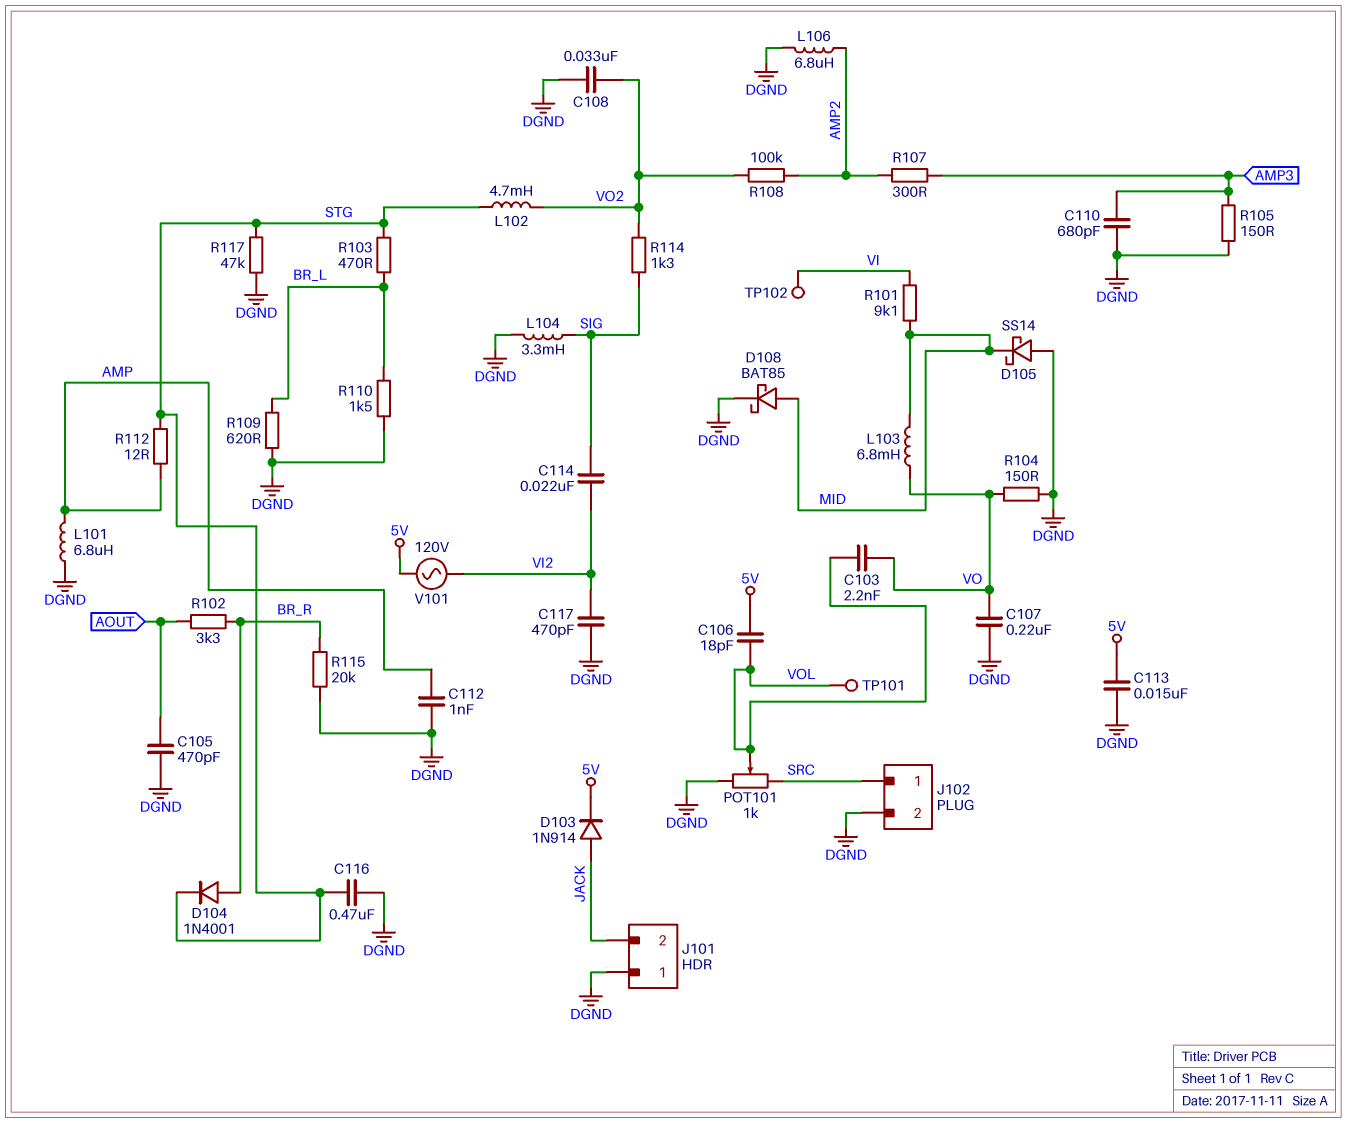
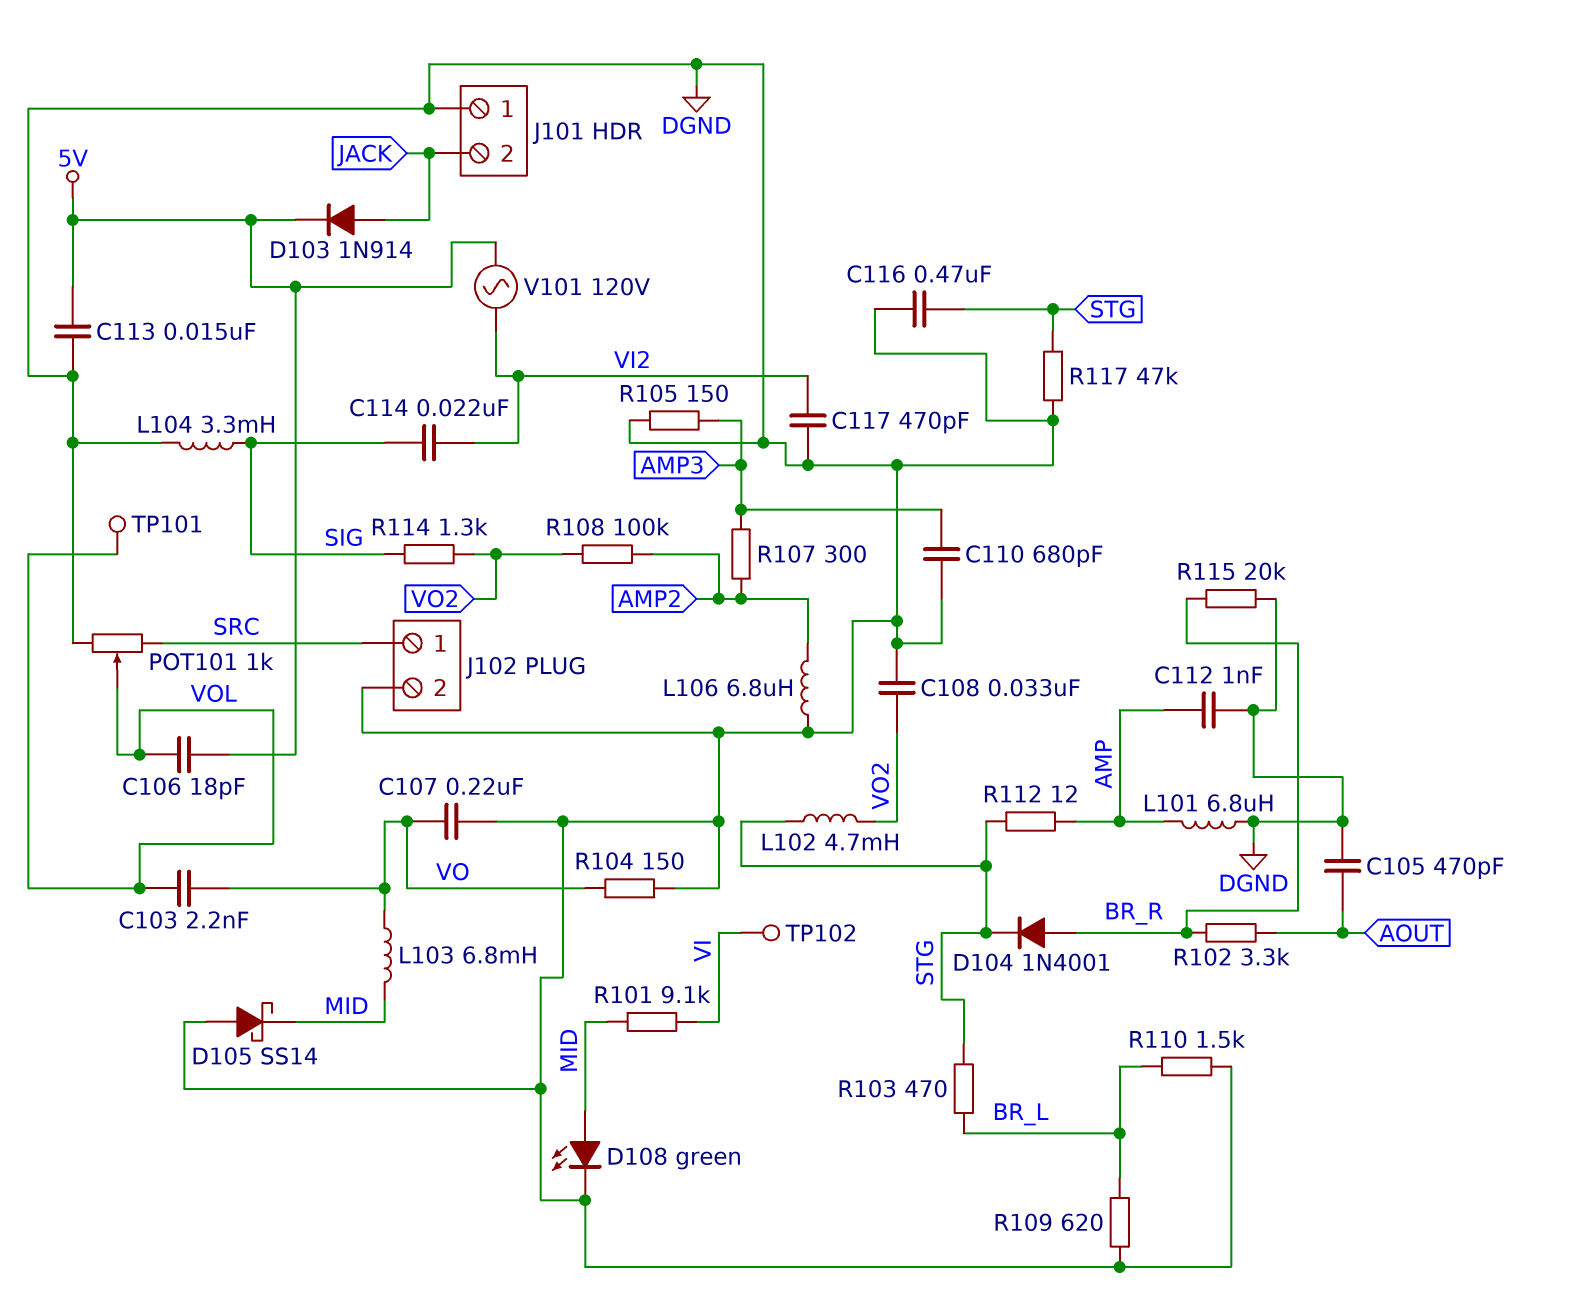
D108: schottky BAT85 (A MID, K DGND) -> LED green (A MID, K DGND)

